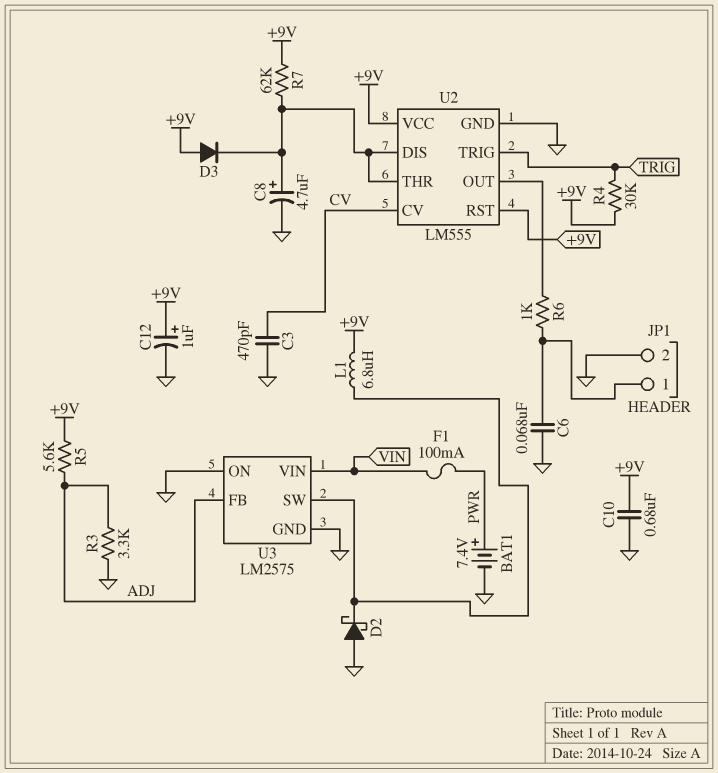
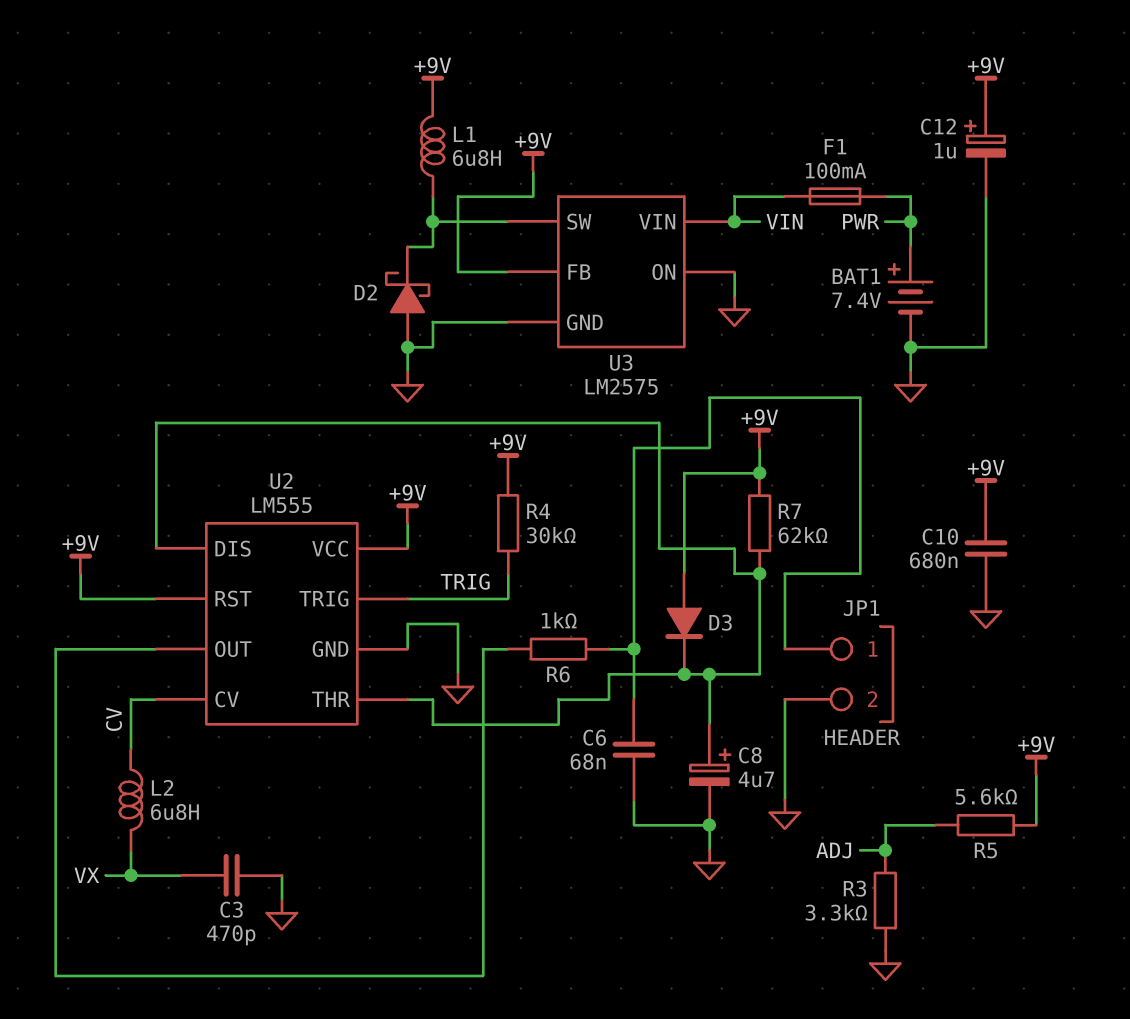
C3: 470pF (CV, GND) -> 470pF (GND, VX)
L2: none -> 6.8uH (CV, VX)
U3 pin FB: ADJ -> +9V

